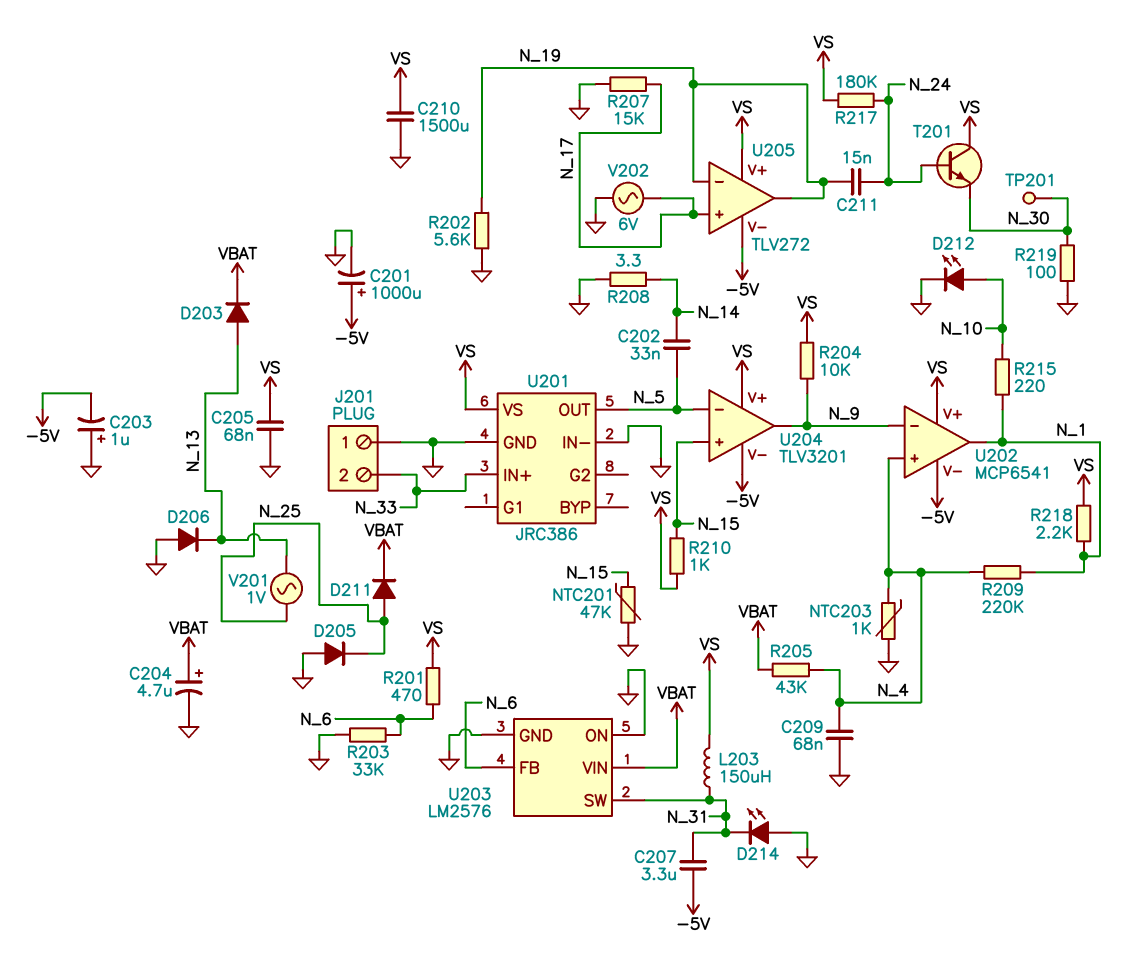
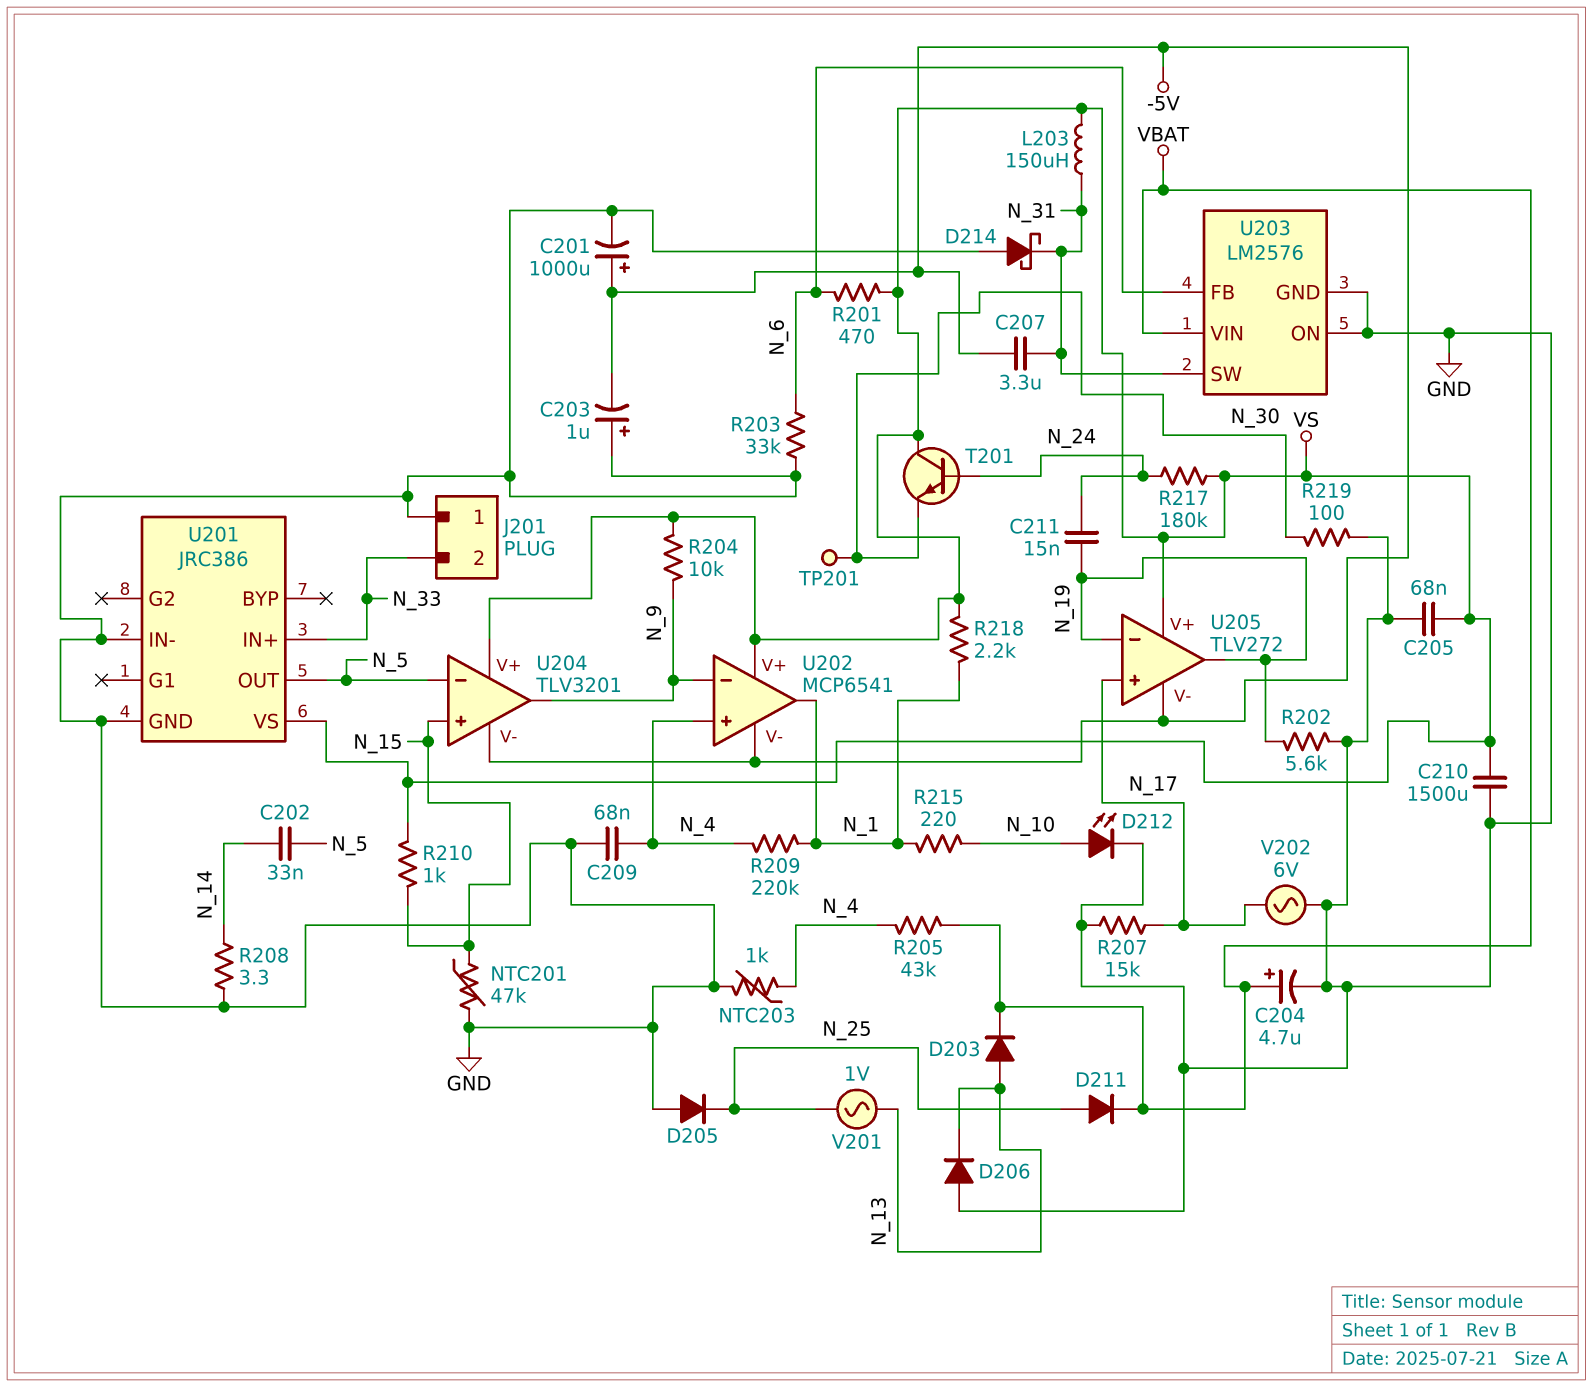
D214: LED (A GND, K N_31) -> schottky (A GND, K N_31)

